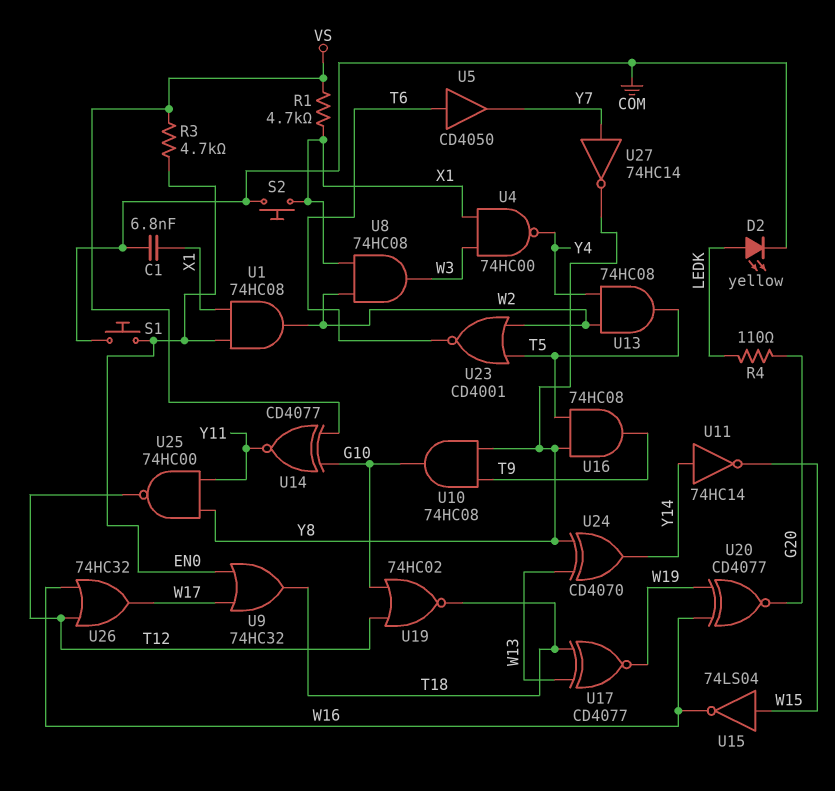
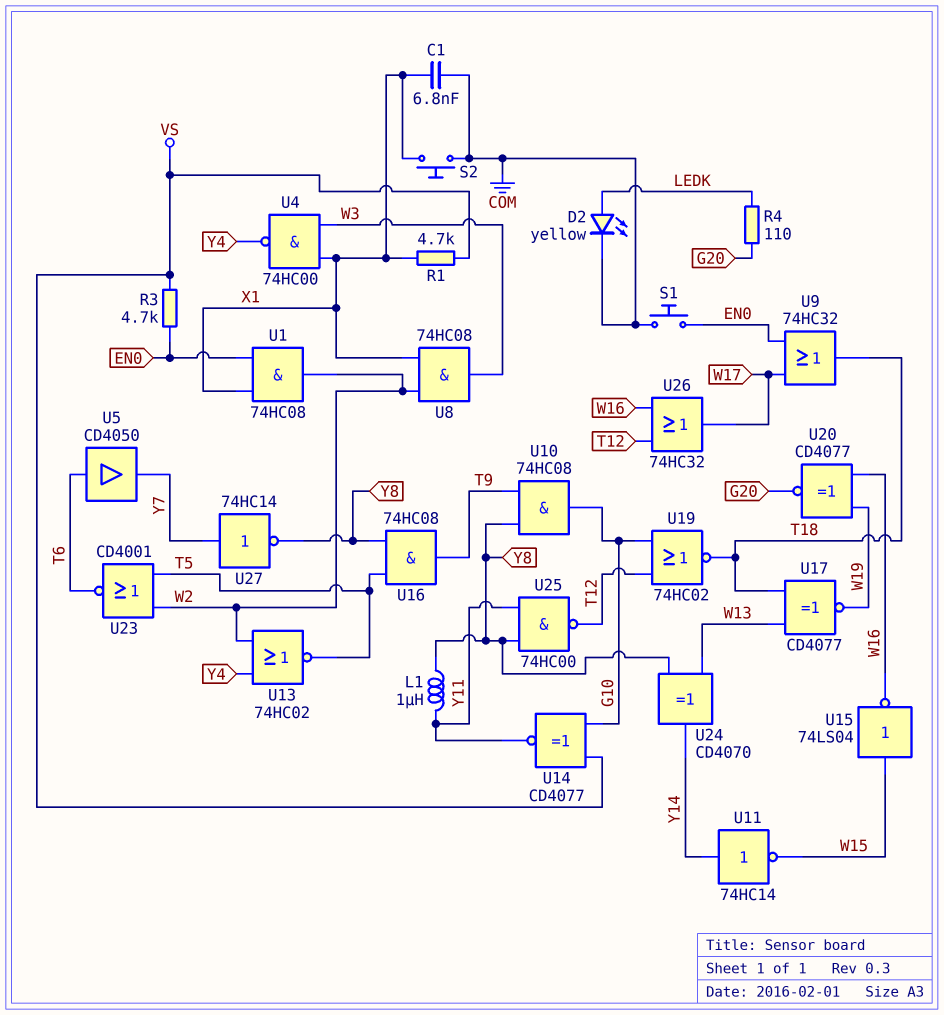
L1: none -> 1uH (Y8, Y11)
U13: AND 74HC08 (in W2, in Y4, out T5) -> NOR 74HC02 (in W2, in Y4, out T5)

